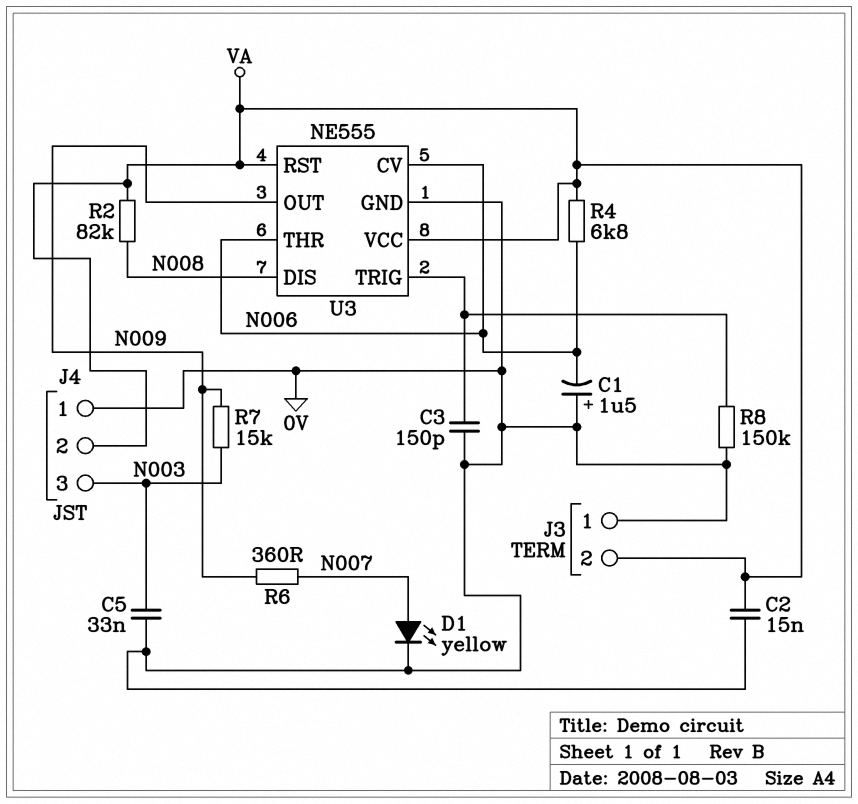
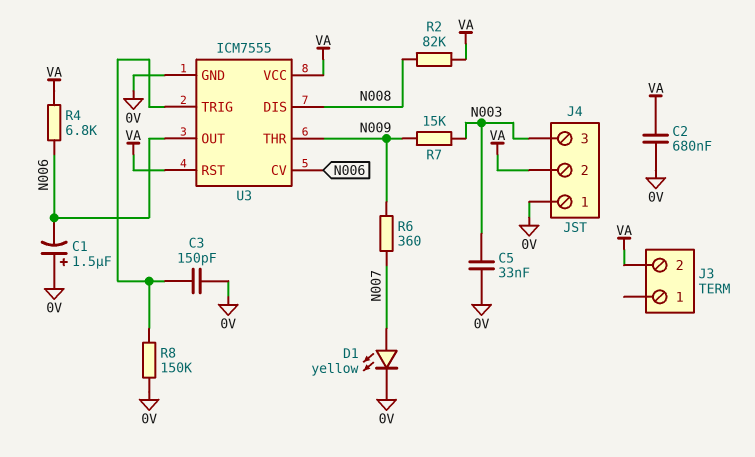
C2: 15nF (0V, VA) -> 680nF (0V, VA)
J3 pin 1: 0V -> none
U3: NE555 -> ICM7555
U3 pin OUT: N009 -> N006
U3 pin THR: N006 -> N009

